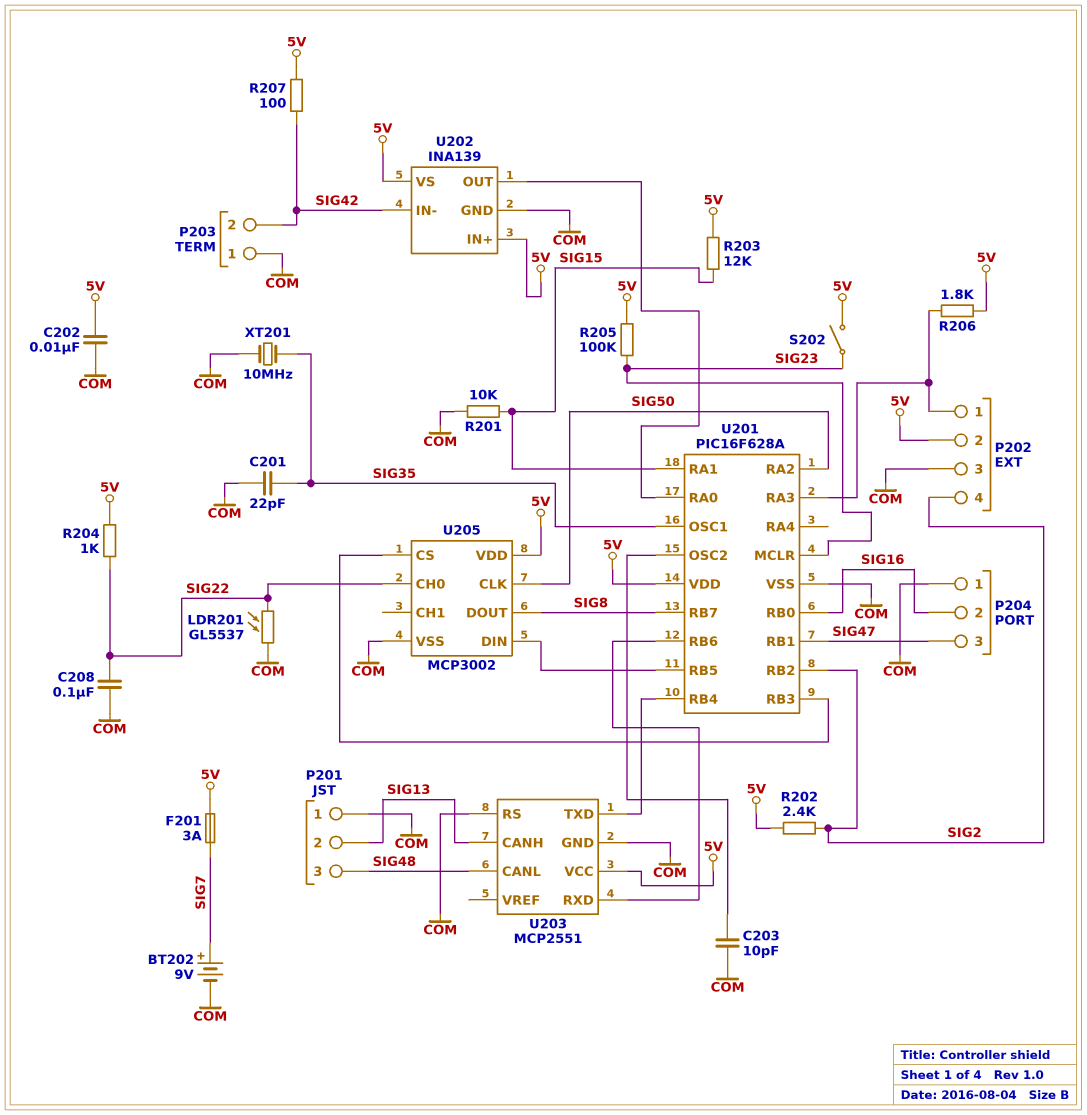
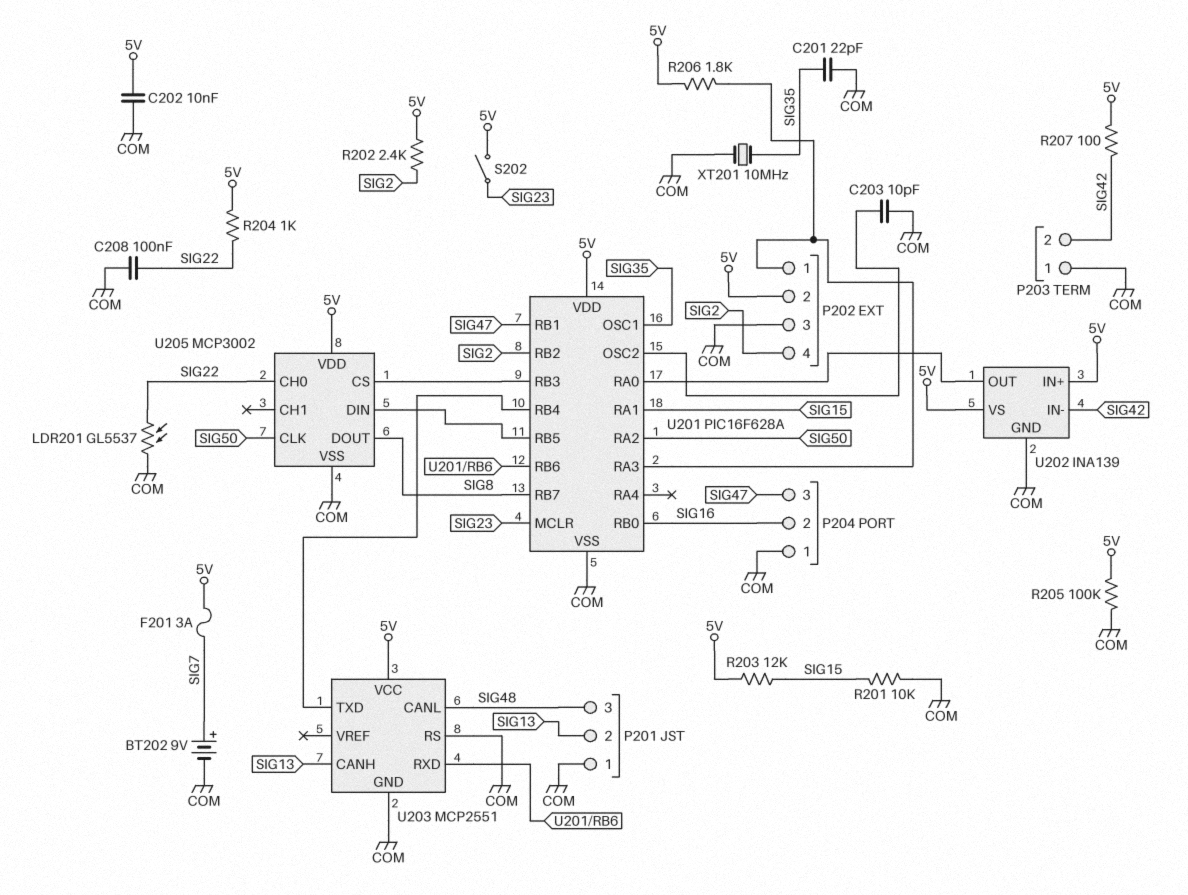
R205: 100k (5V, SIG23) -> 100k (5V, COM)

